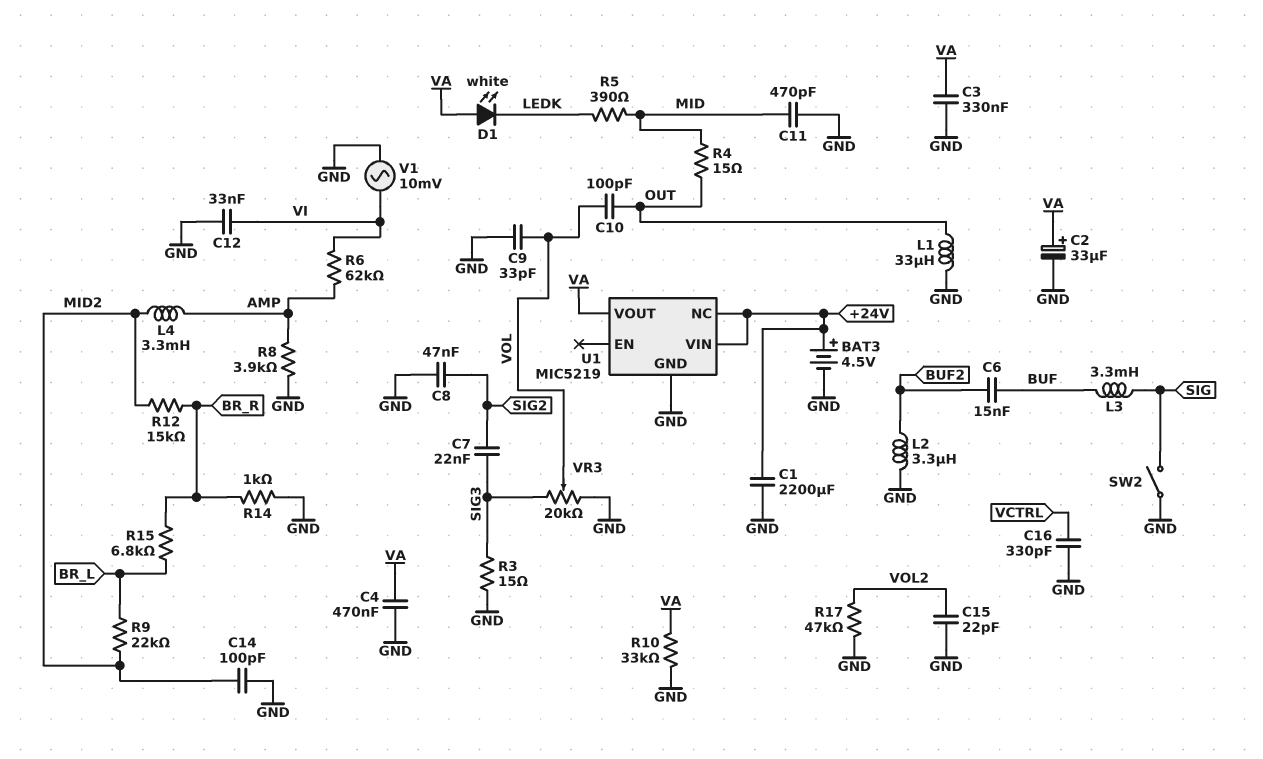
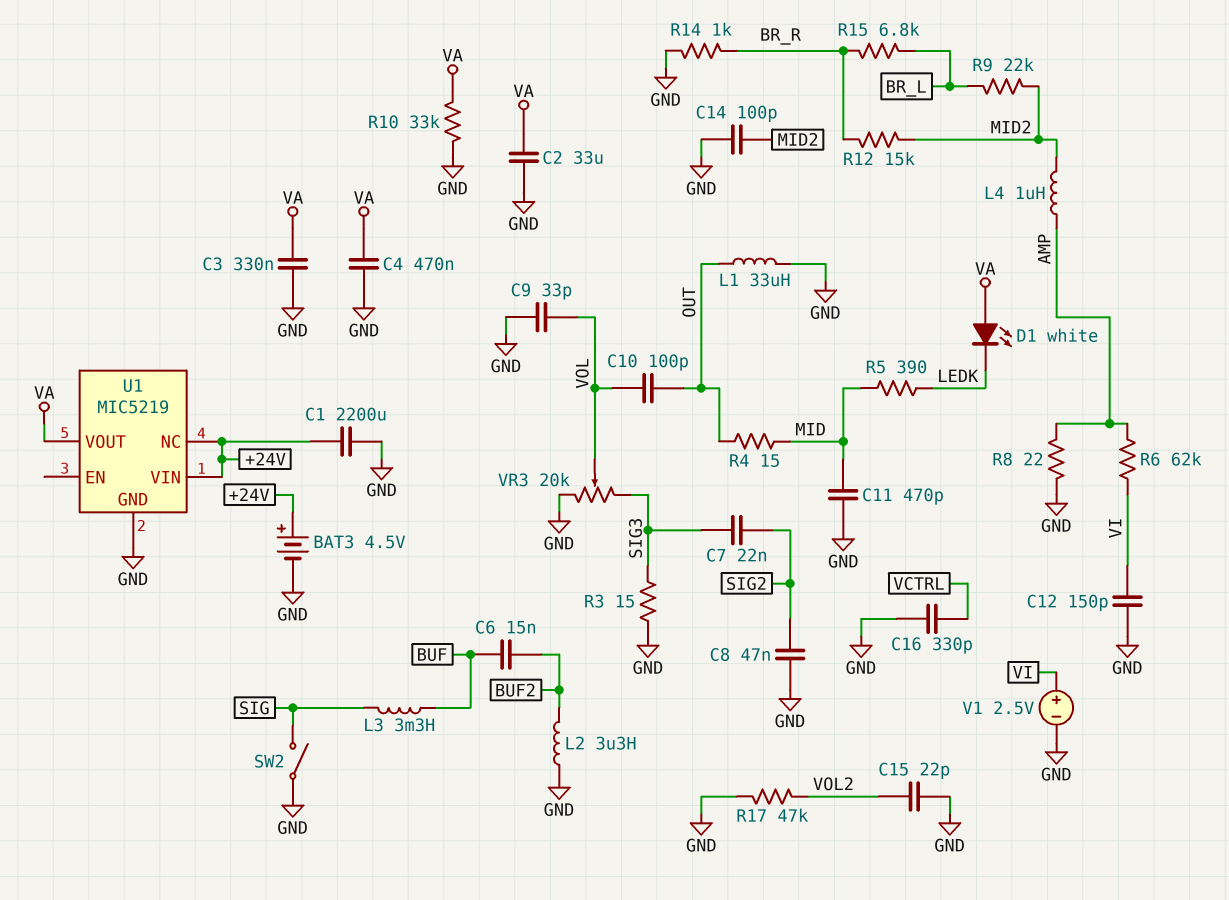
C2: 33uF (plus VA, minus GND) -> 33uF (GND, VA)
C12: 33nF (GND, VI) -> 150pF (GND, VI)
L4: 3.3mH (AMP, MID2) -> 1uH (AMP, MID2)
R8: 3.9k (AMP, GND) -> 22 (AMP, GND)
V1: AC 10mV (GND, VI) -> 2.5V (plus VI, minus GND)

